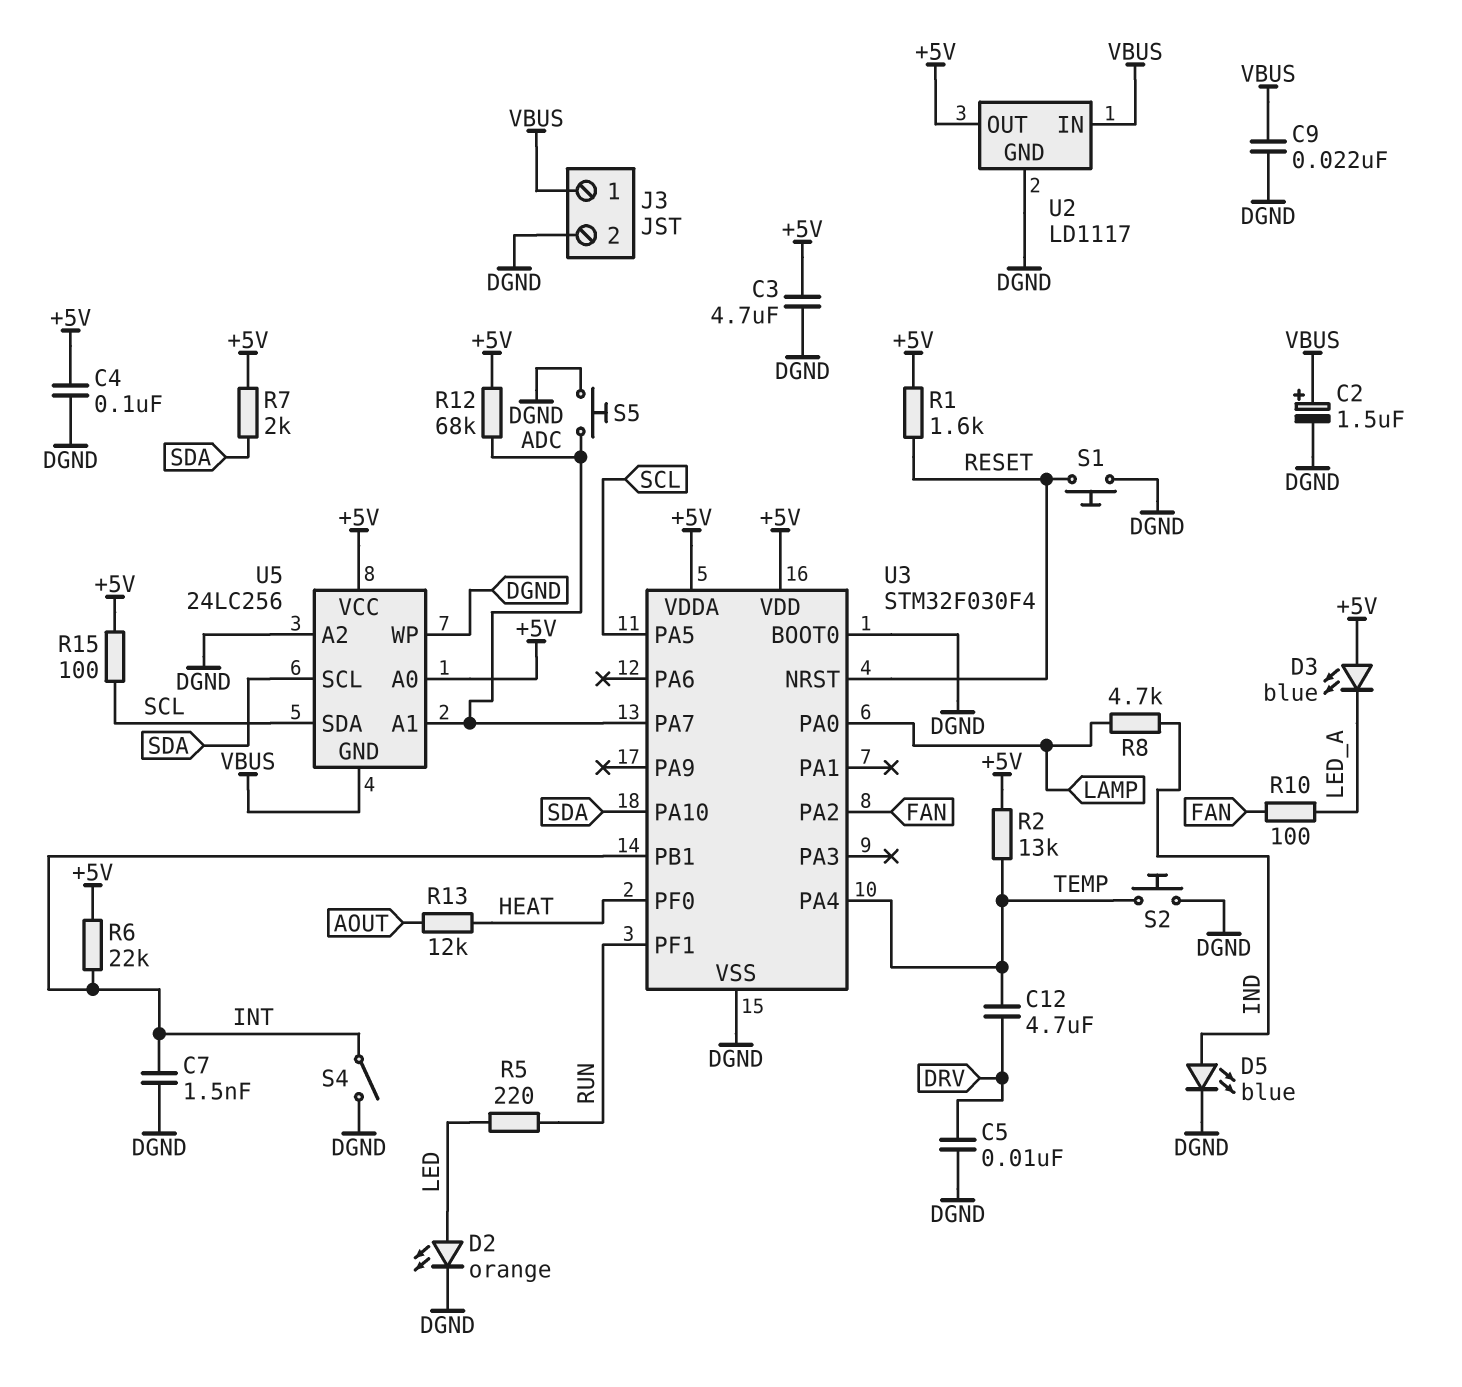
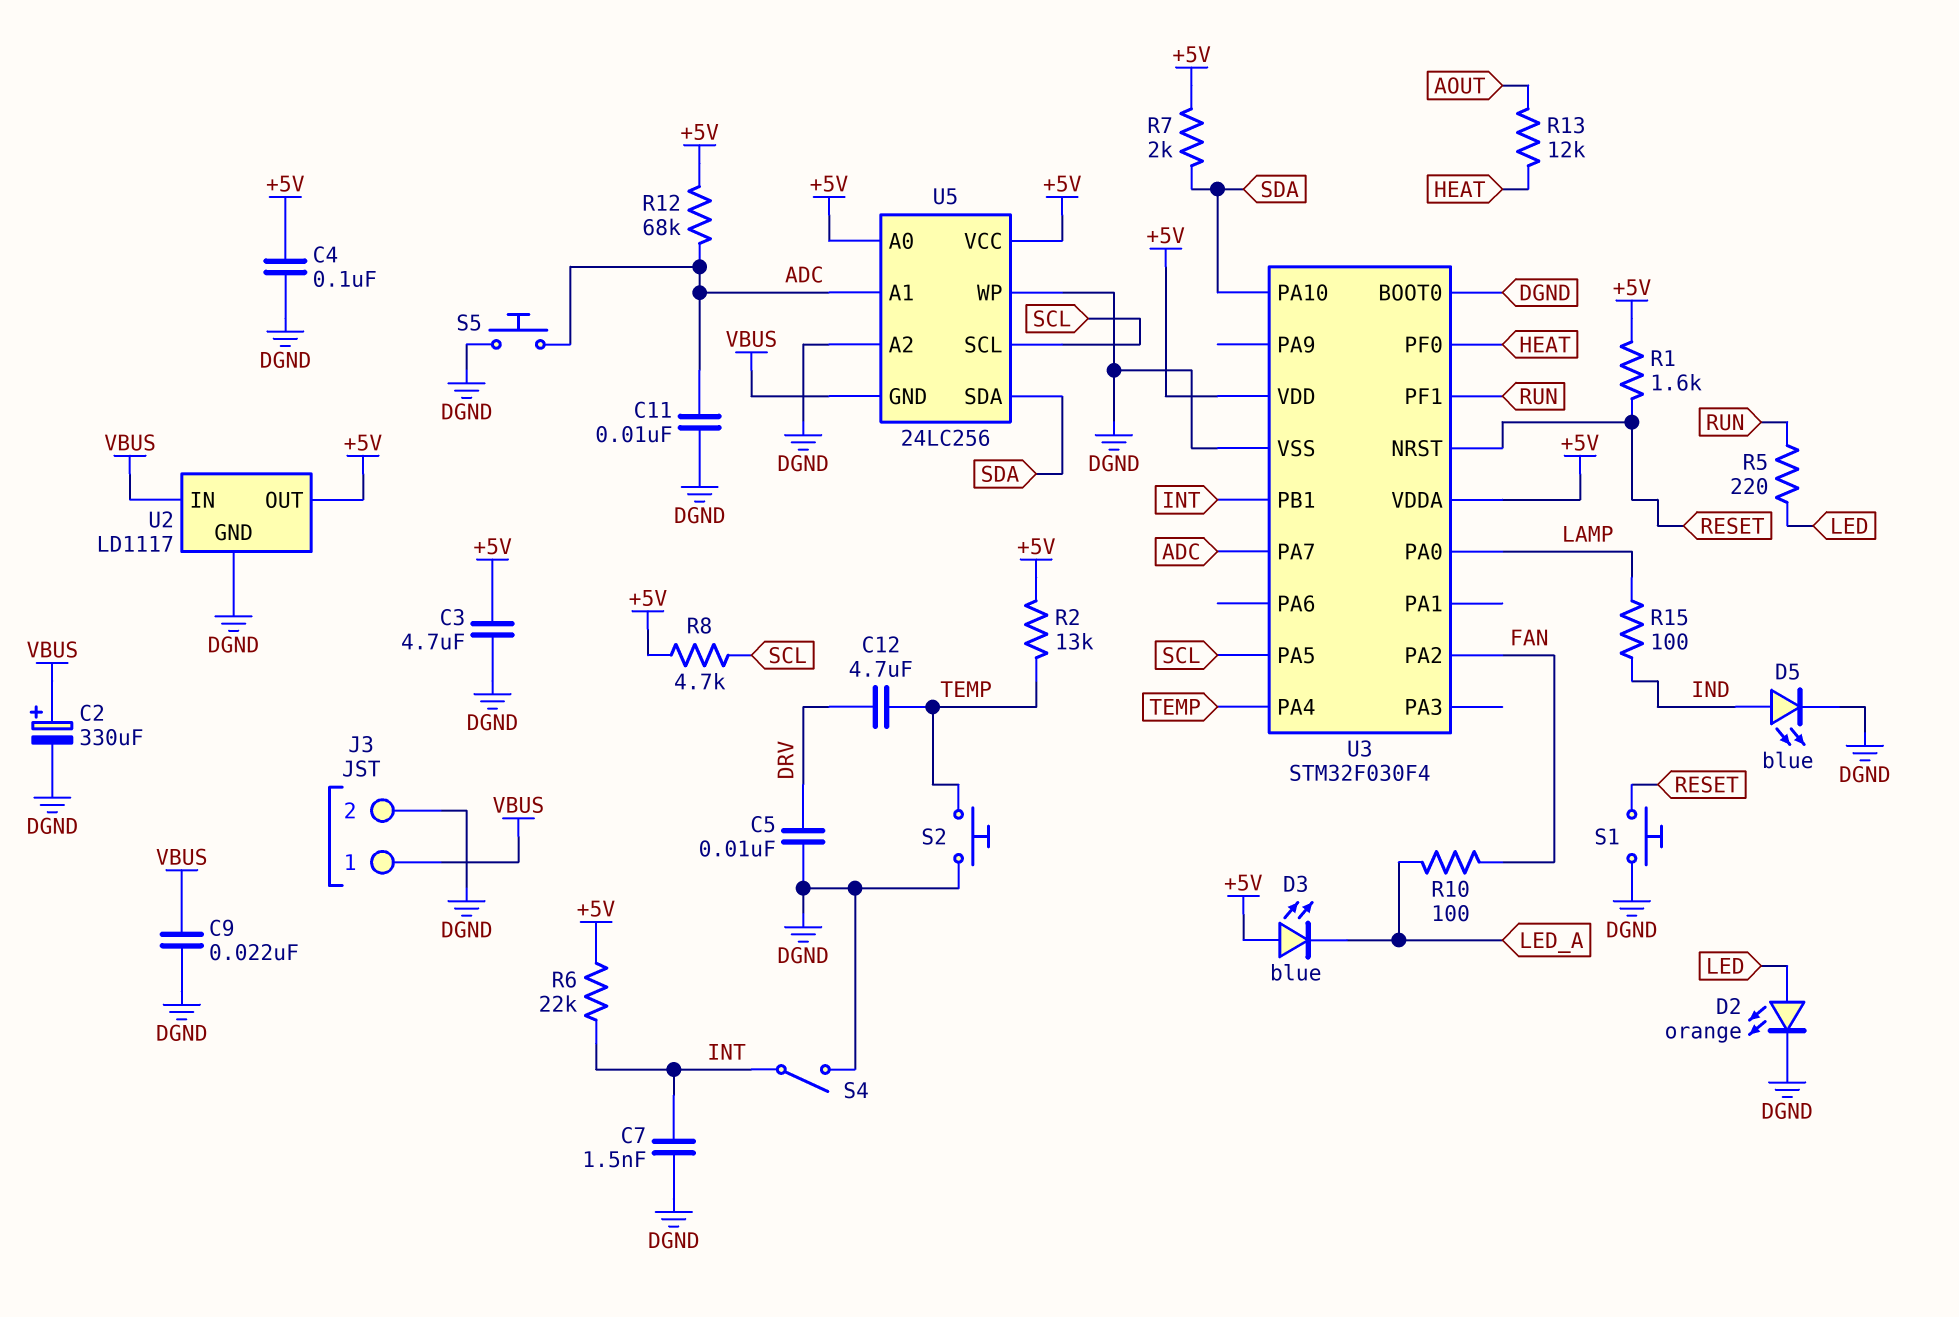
C2: 1.5uF (plus VBUS, minus DGND) -> 330uF (plus VBUS, minus DGND)
C11: none -> 10nF (ADC, DGND)
R8: 4.7k (IND, LAMP) -> 4.7k (+5V, SCL)
R15: 100 (+5V, SCL) -> 100 (IND, LAMP)
U5 pin SCL: SDA -> SCL
U5 pin SDA: SCL -> SDA

